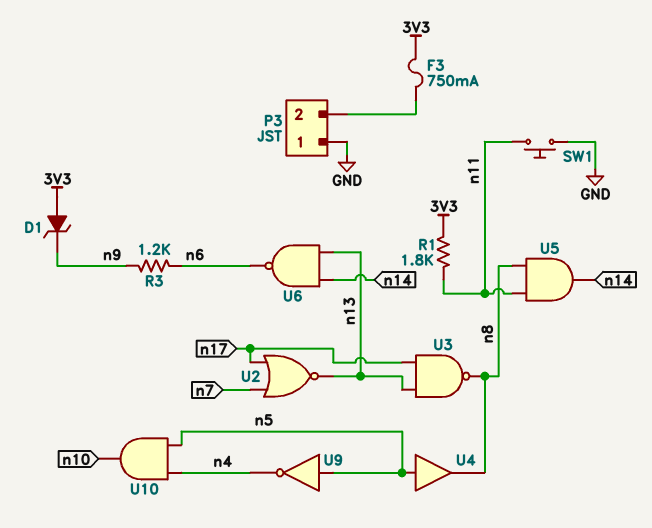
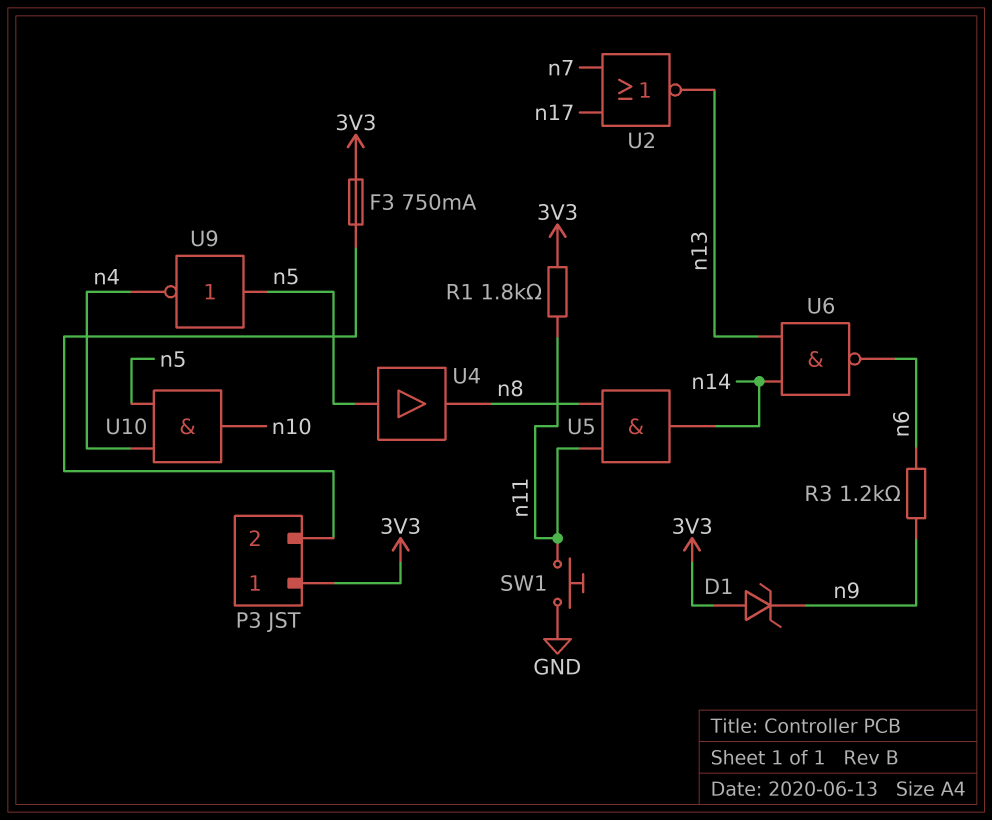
P3 pin 1: GND -> 3V3
U3: NAND (in n13, in n17, out n8) -> none

